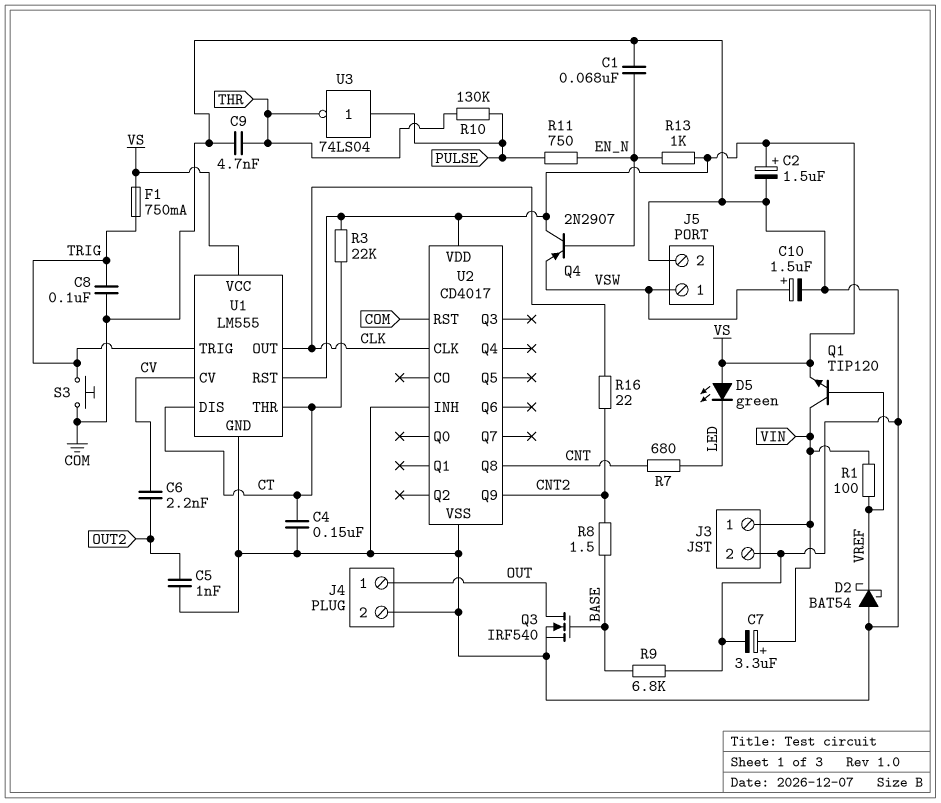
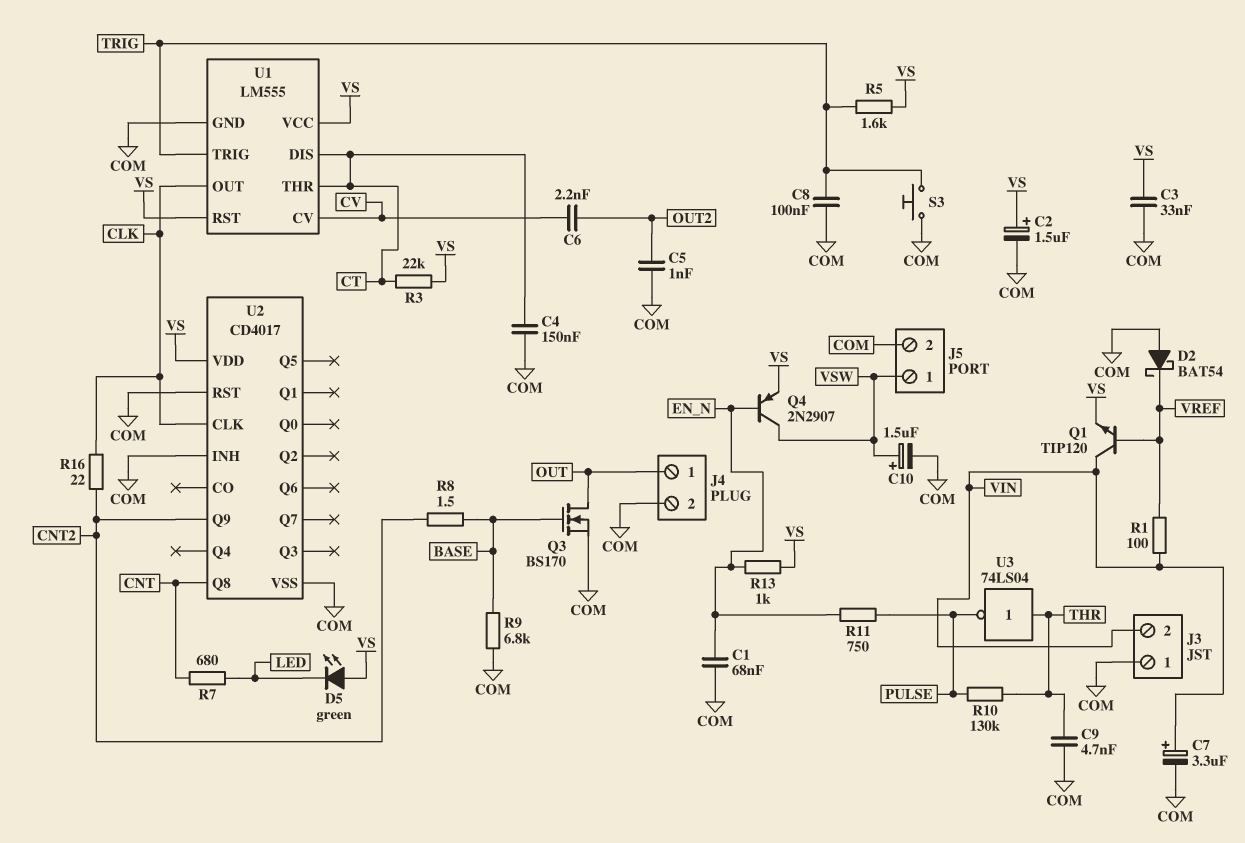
C3: none -> 33nF (COM, VS)
F1: 750mA (TRIG, VS) -> none
J3 pin 1: VIN -> COM
J3 pin 2: COM -> VIN
Q3: NMOS IRF540 (G BASE, D OUT, S COM) -> NMOS BS170 (G BASE, D OUT, S COM)
Q4: PNP 2N2907 (B EN_N, C VS, E VSW) -> PNP 2N2907 (B EN_N, C VSW, E VS)
R5: none -> 1.6k (TRIG, VS)
U3: NOT 74LS04 (in PULSE, out THR) -> NOT 74LS04 (in THR, out PULSE)

